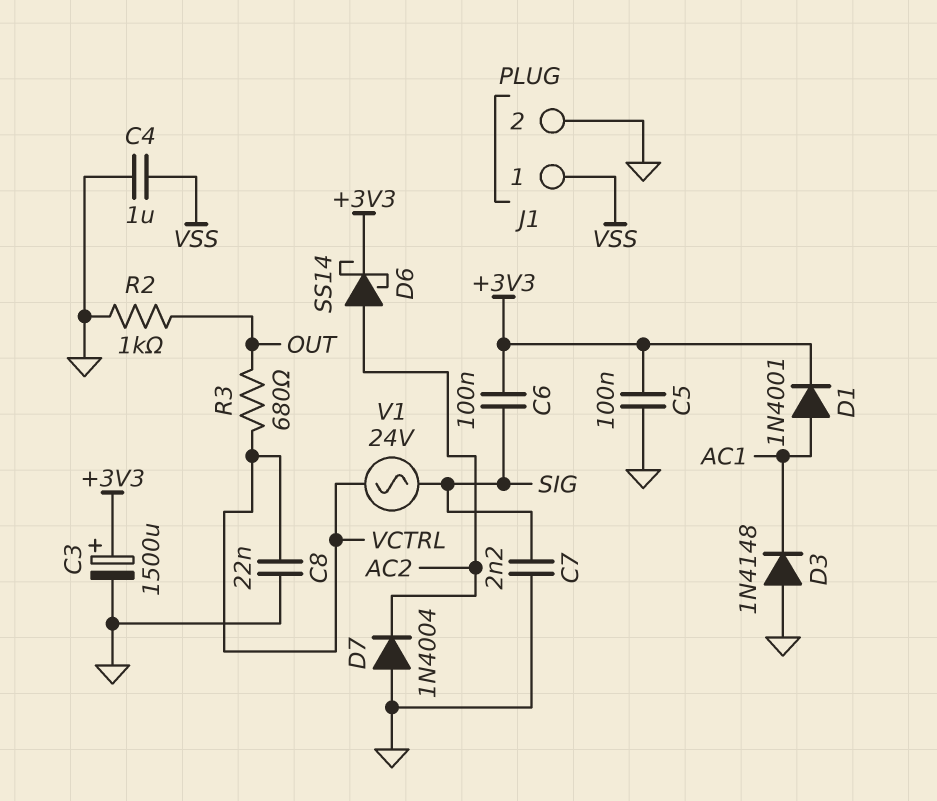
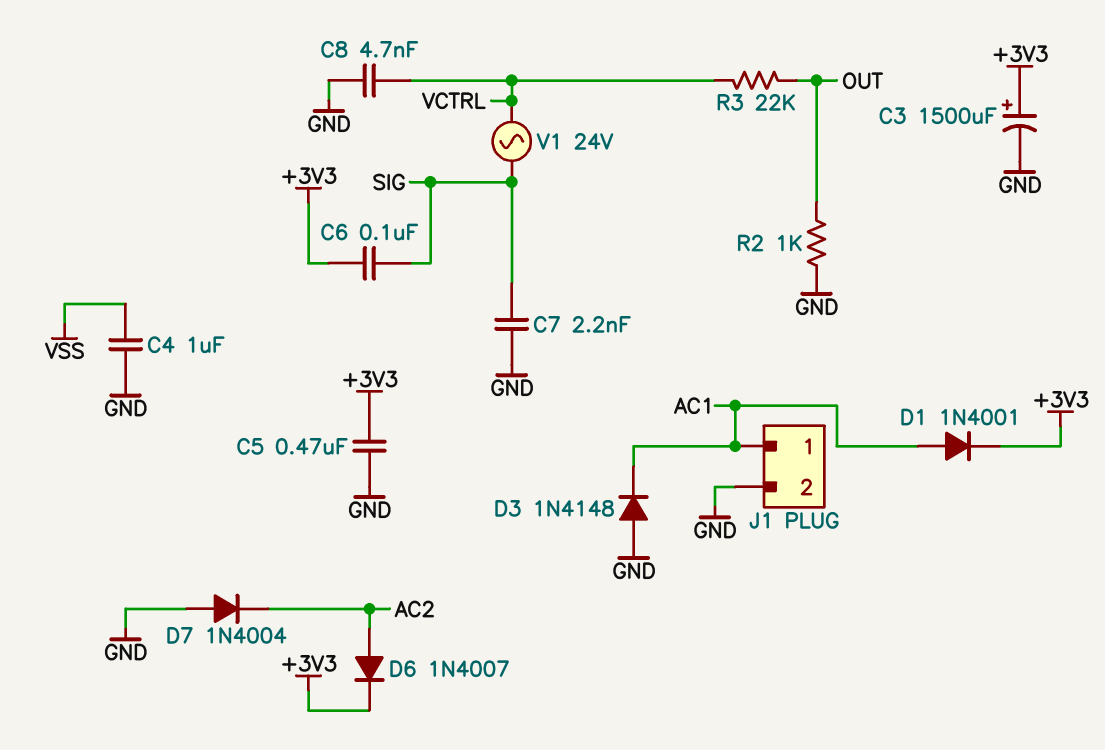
C5: 100nF (+3V3, GND) -> 470nF (+3V3, GND)
C8: 22nF (GND, VCTRL) -> 4.7nF (GND, VCTRL)
D6: schottky SS14 (A AC2, K +3V3) -> diode 1N4007 (A AC2, K +3V3)
J1 pin 1: VSS -> AC1
R3: 680 (OUT, VCTRL) -> 22k (OUT, VCTRL)

